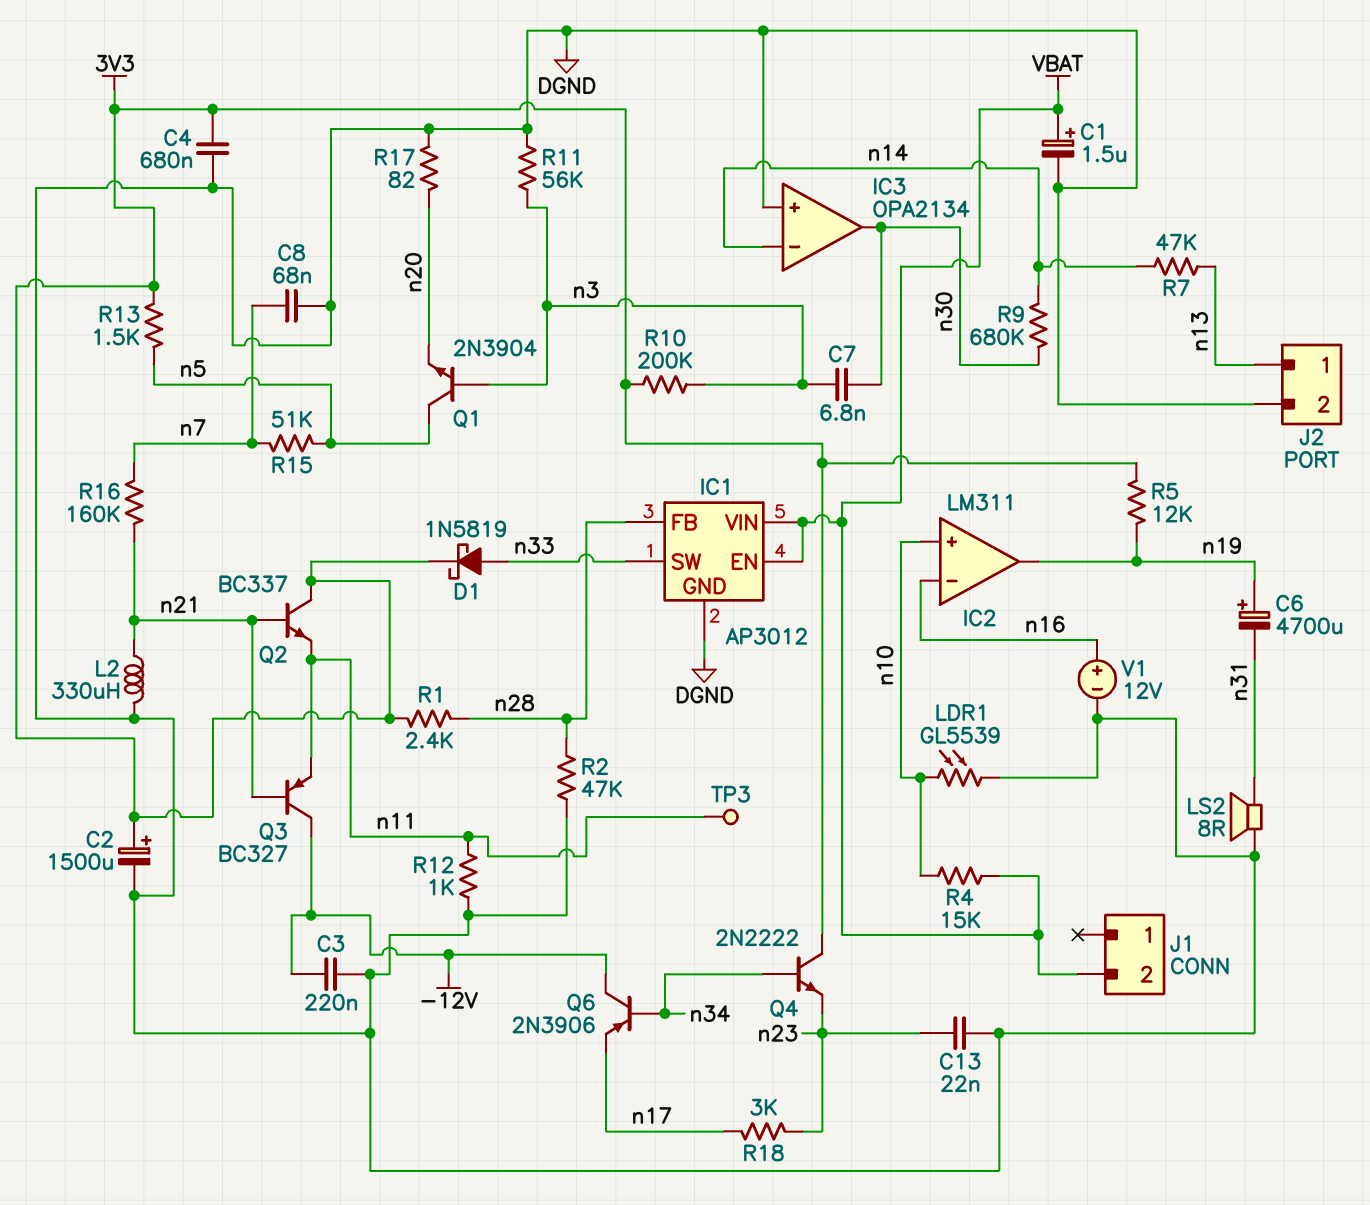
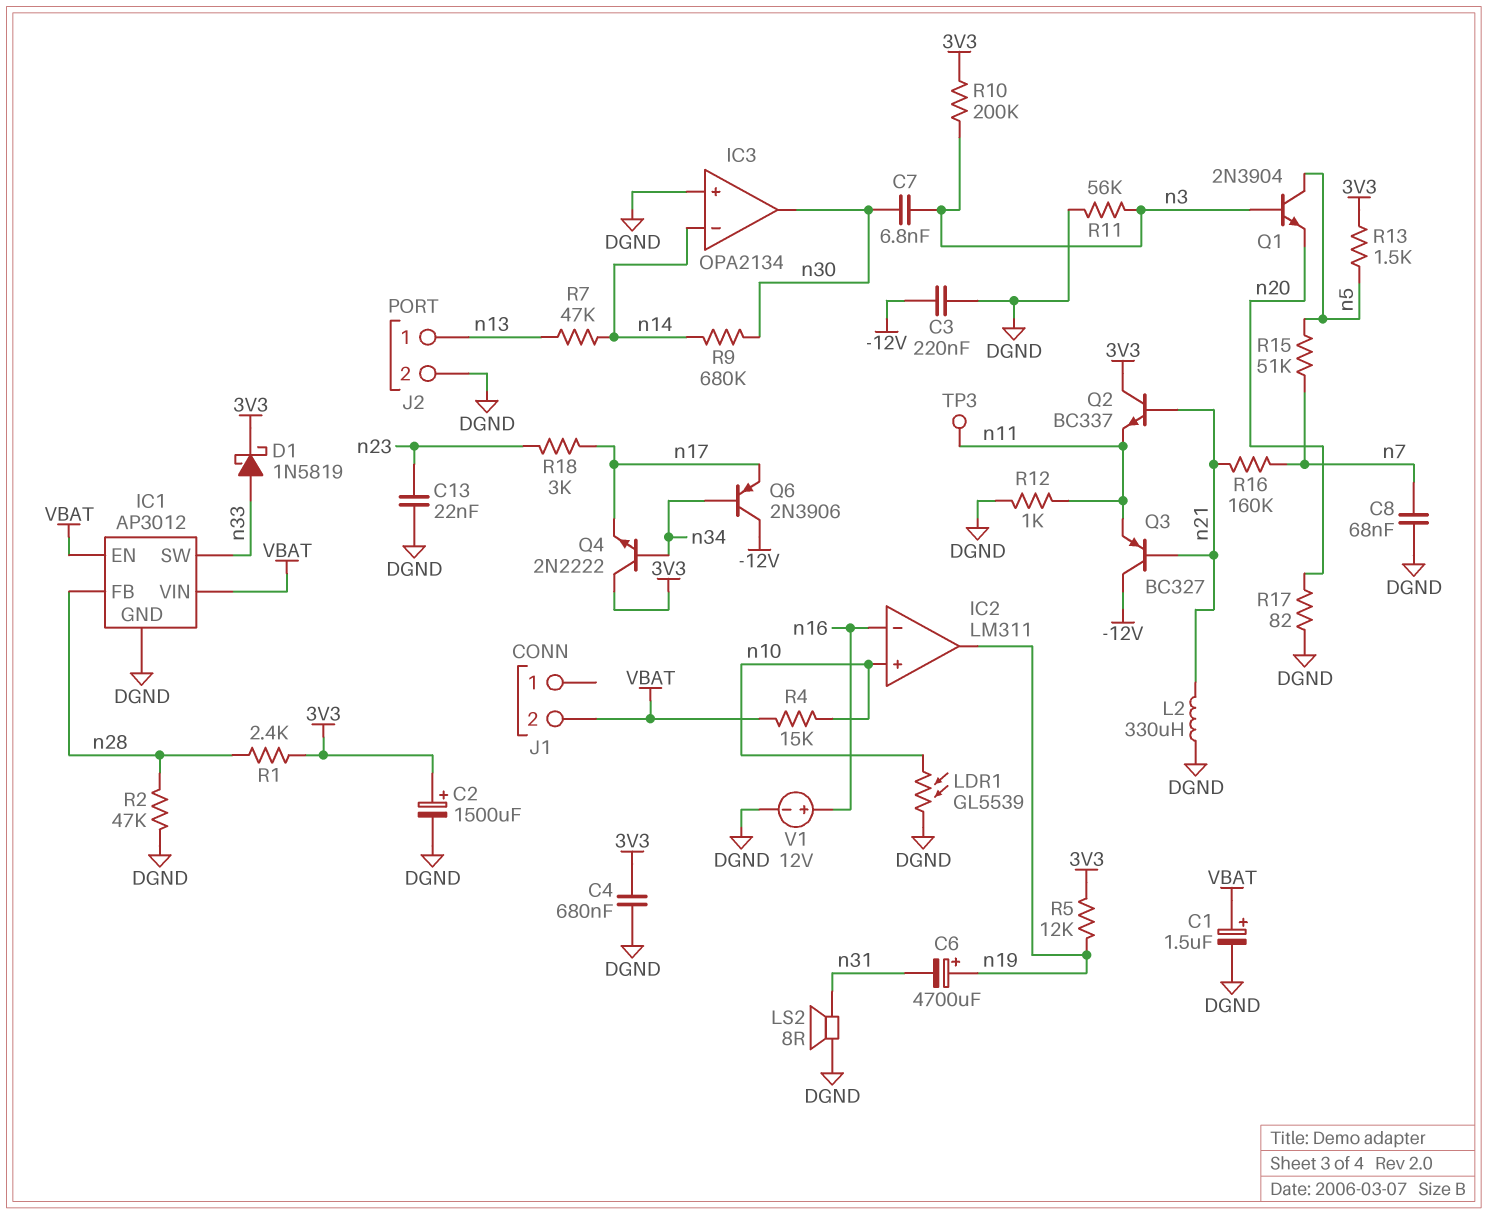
Q4: NPN 2N2222 (B n34, C 3V3, E n23) -> NPN 2N2222 (B n34, C 3V3, E n17)

